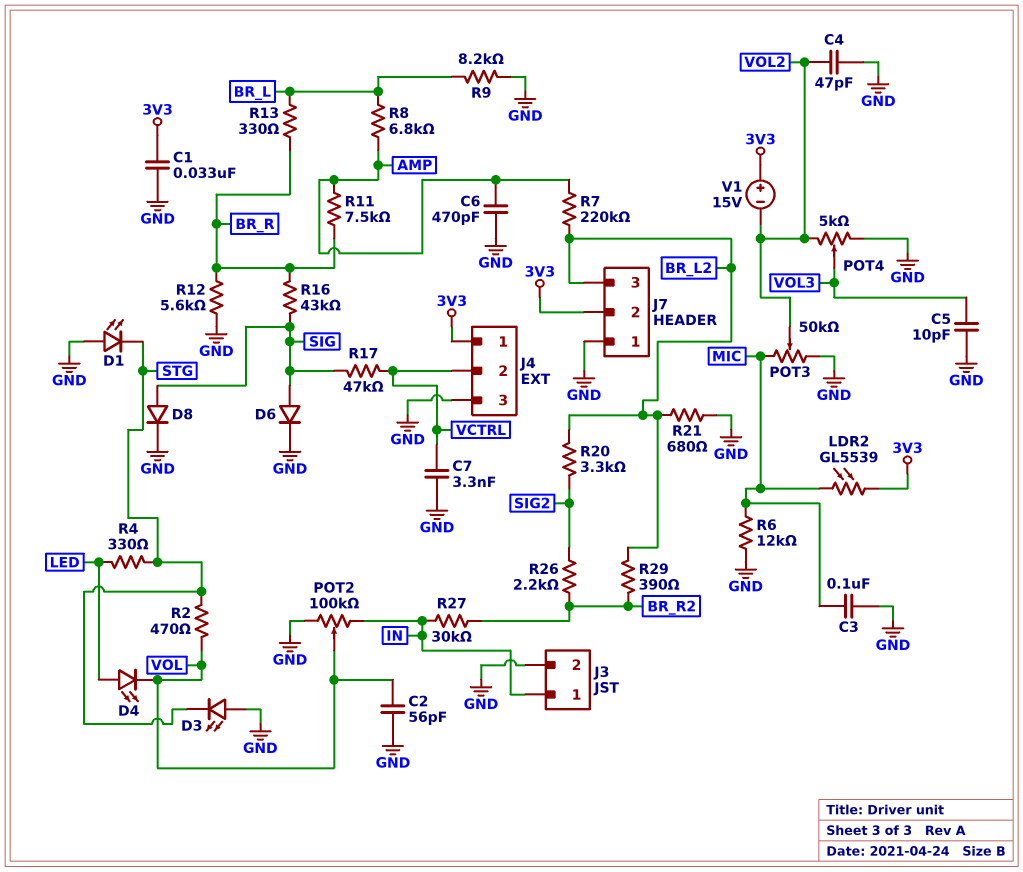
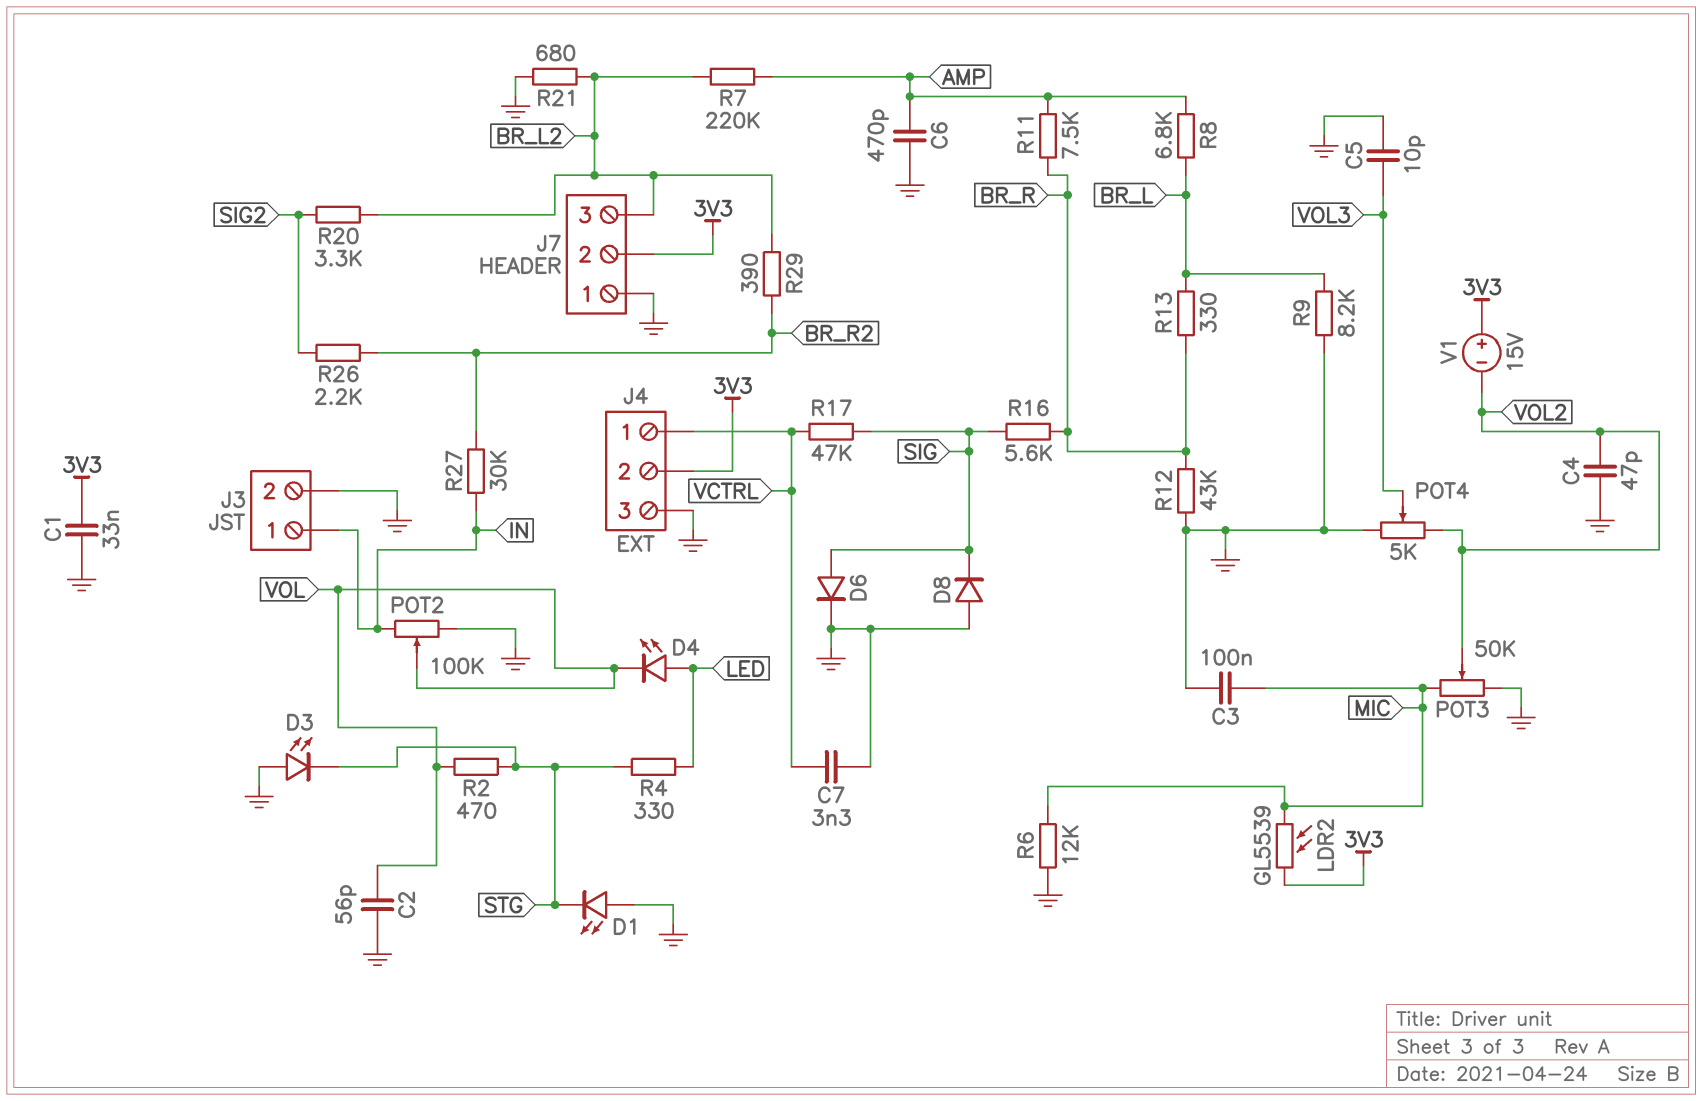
D8: diode (A SIG, K GND) -> diode (A GND, K SIG)
J4 pin 1: 3V3 -> VCTRL
J4 pin 2: VCTRL -> 3V3
R12: 5.6k (BR_R, GND) -> 43k (BR_R, GND)
R16: 43k (BR_R, SIG) -> 5.6k (BR_R, SIG)

